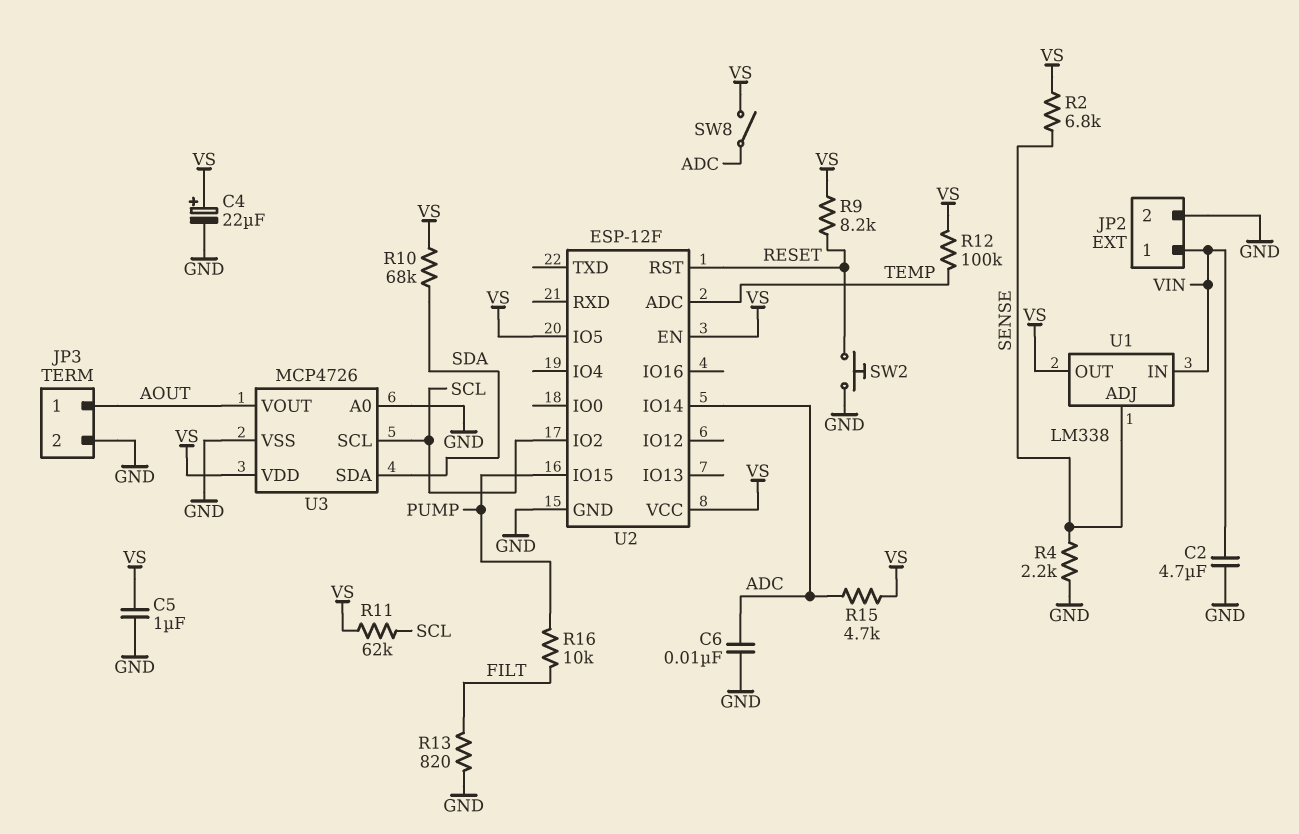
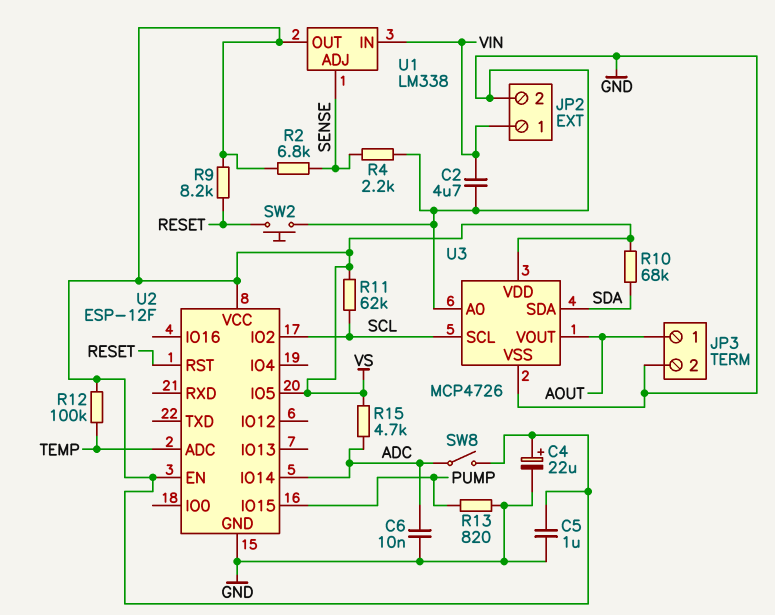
R13: 820 (FILT, GND) -> 820 (GND, PUMP)
R16: 10k (FILT, PUMP) -> none

